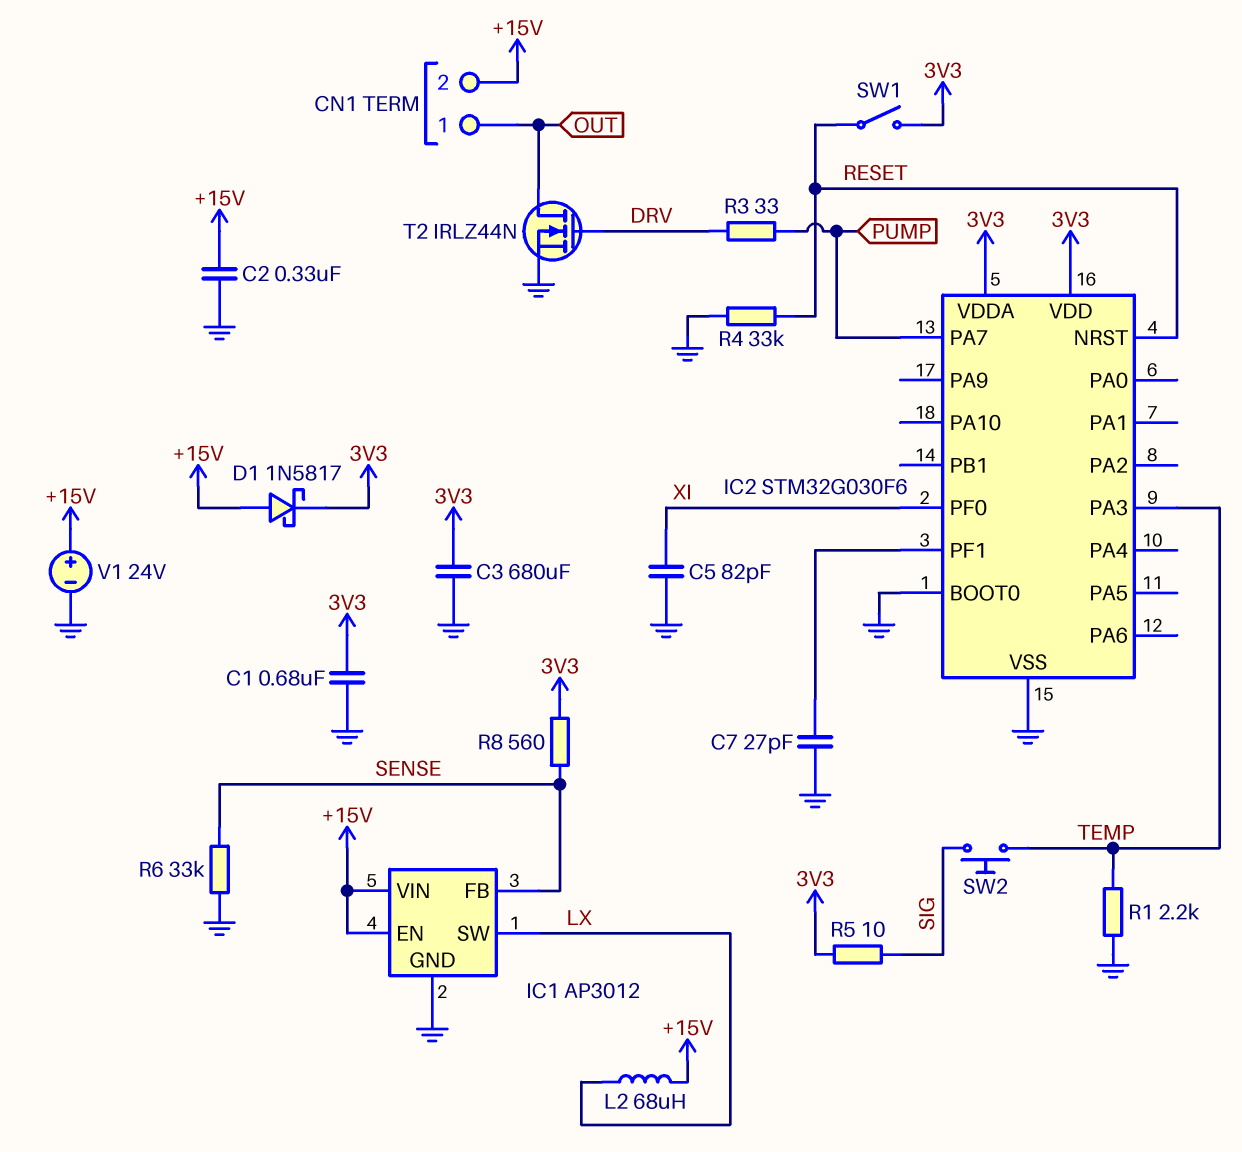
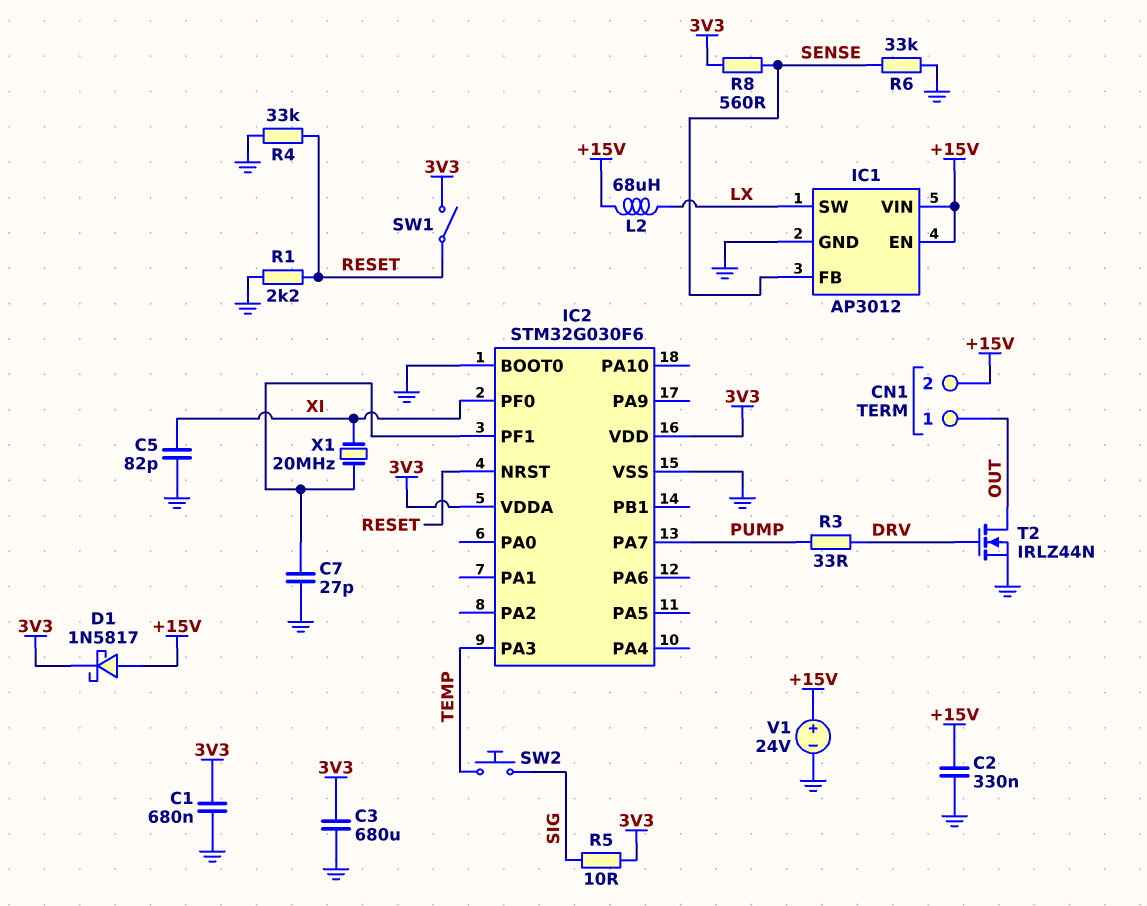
R1: 2.2k (GND, TEMP) -> 2.2k (GND, RESET)
X1: none -> 20MHz (IC2/PF1, XI)

